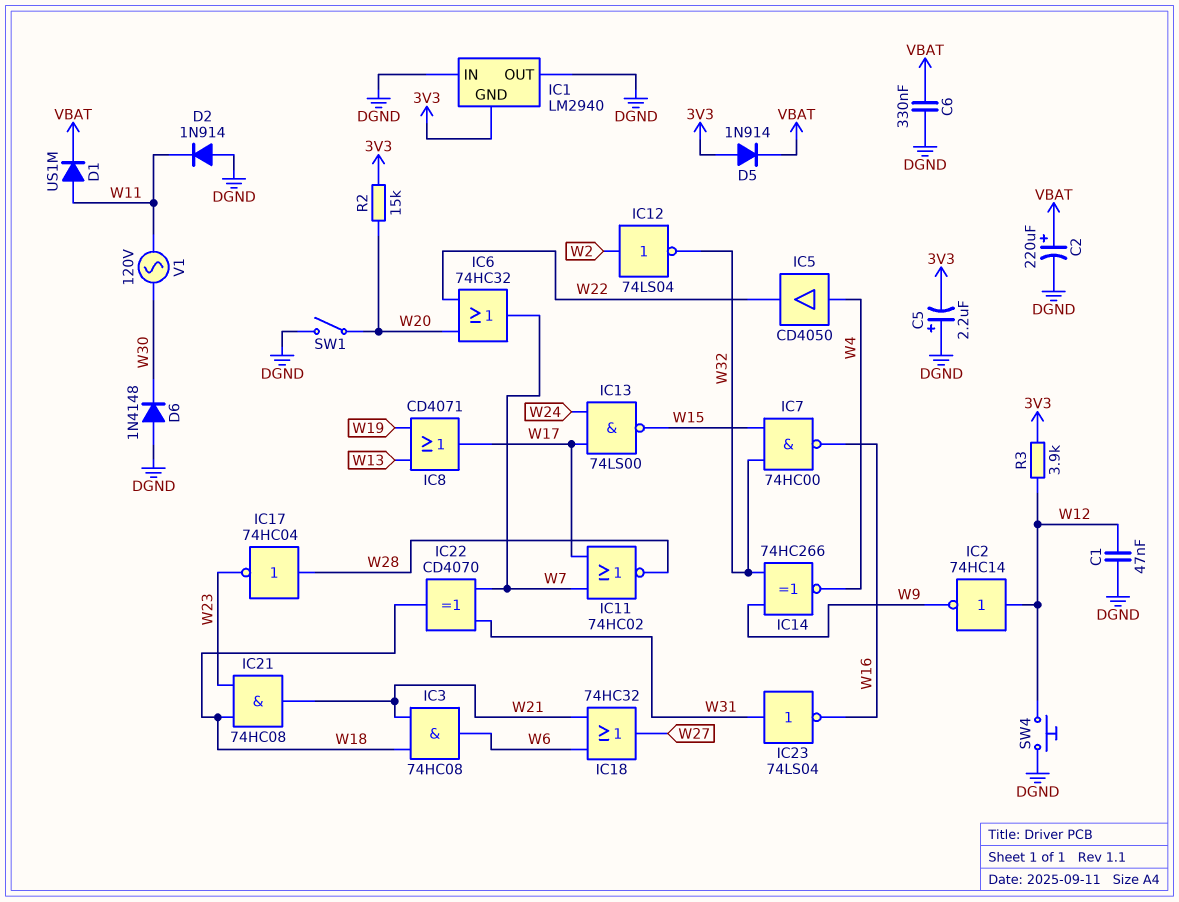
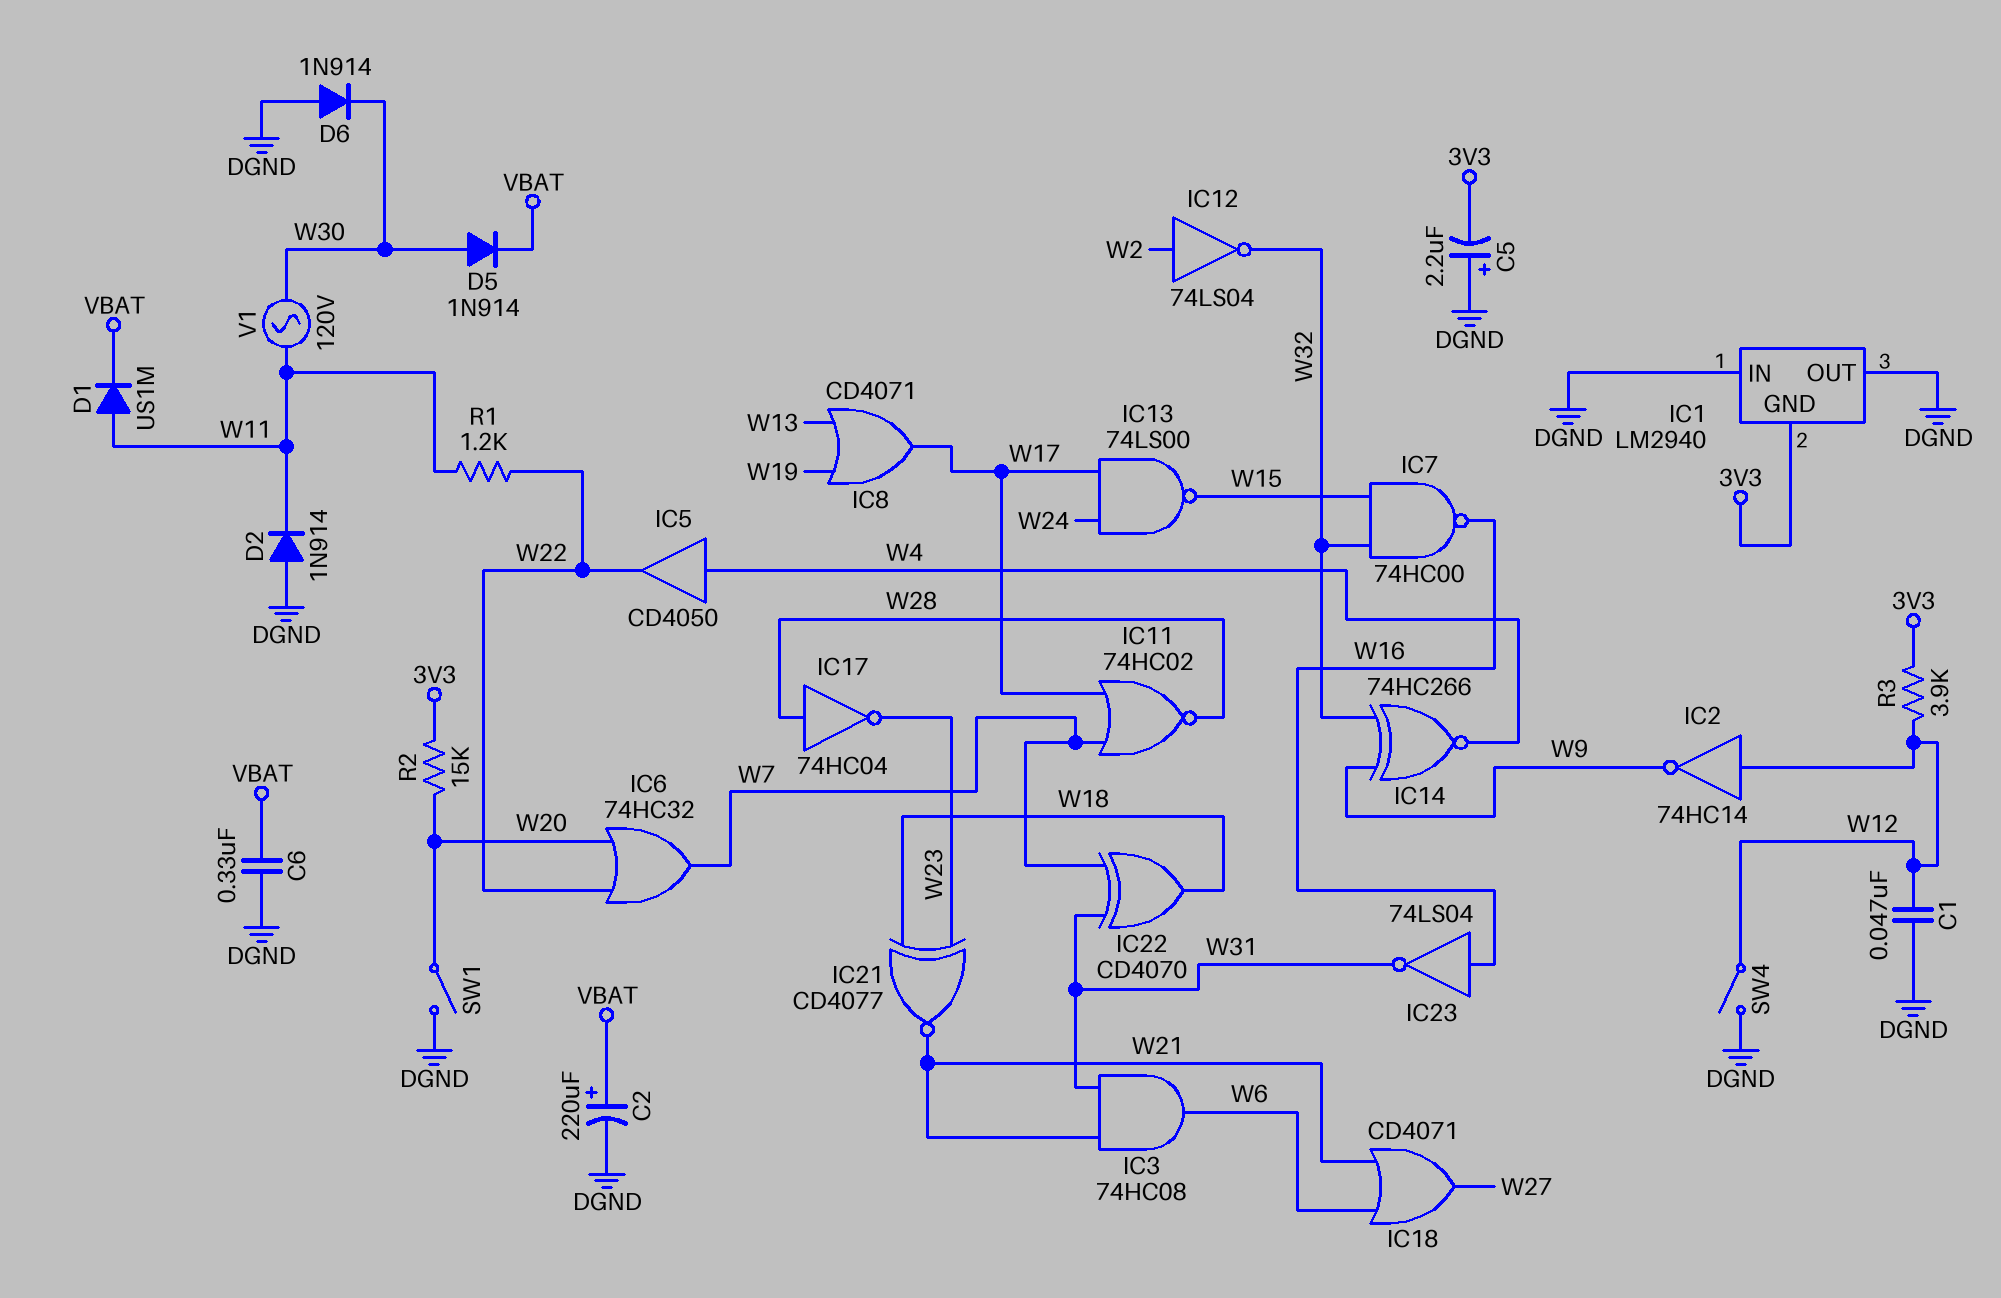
D5: diode 1N914 (A 3V3, K VBAT) -> diode 1N914 (A W30, K VBAT)
D6: diode 1N4148 (A DGND, K W30) -> diode 1N914 (A DGND, K W30)
IC3: AND 74HC08 (in W18, in W21, out W6) -> AND 74HC08 (in W21, in W31, out W6)
IC18: OR 74HC32 (in W6, in W21, out W27) -> OR CD4071 (in W6, in W21, out W27)
IC21: AND 74HC08 (in W18, in W23, out W21) -> XNOR CD4077 (in W18, in W23, out W21)
IC23: NOT 74LS04 (in W31, out W16) -> NOT 74LS04 (in W16, out W31)
R1: none -> 1.2k (W11, W22)
SW4: button (DGND, W12) -> switch (DGND, W12)

